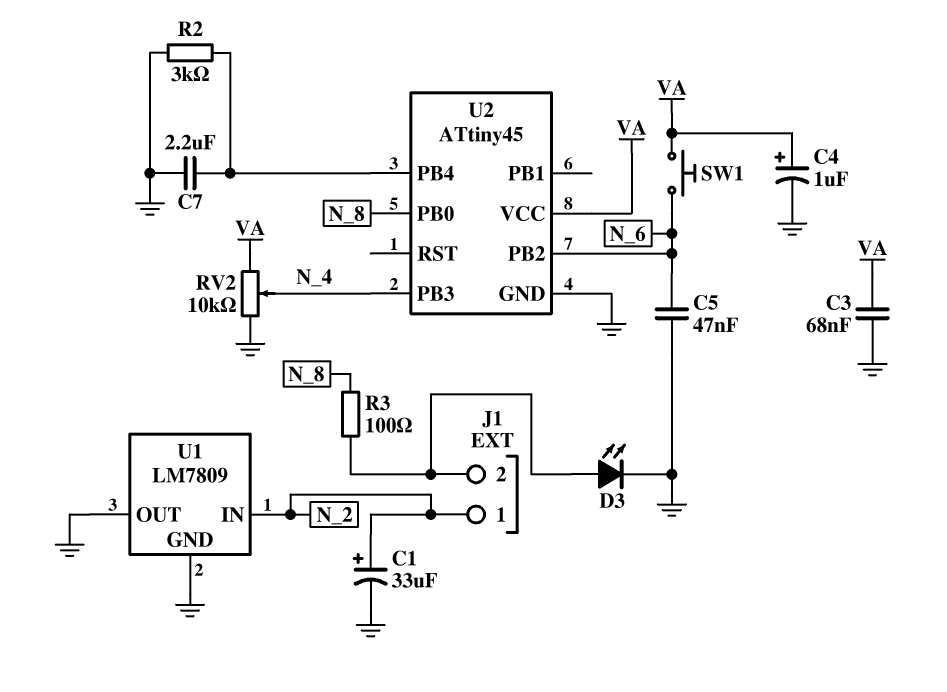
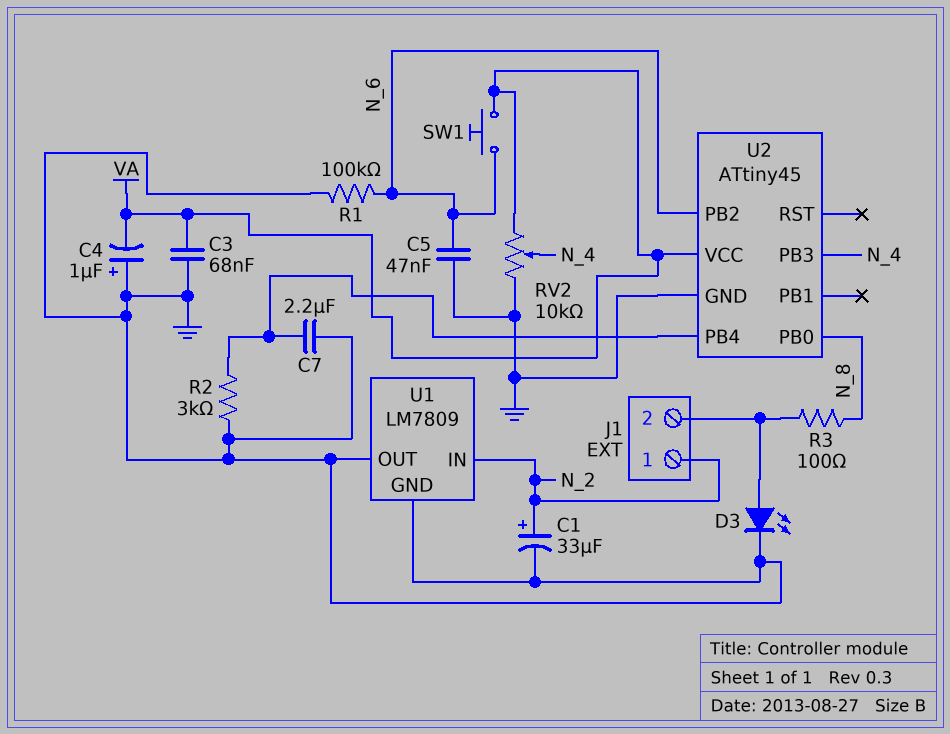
C4: 1uF (plus VA, minus GND) -> 1uF (plus GND, minus VA)
R1: none -> 100k (GND, N_6)

